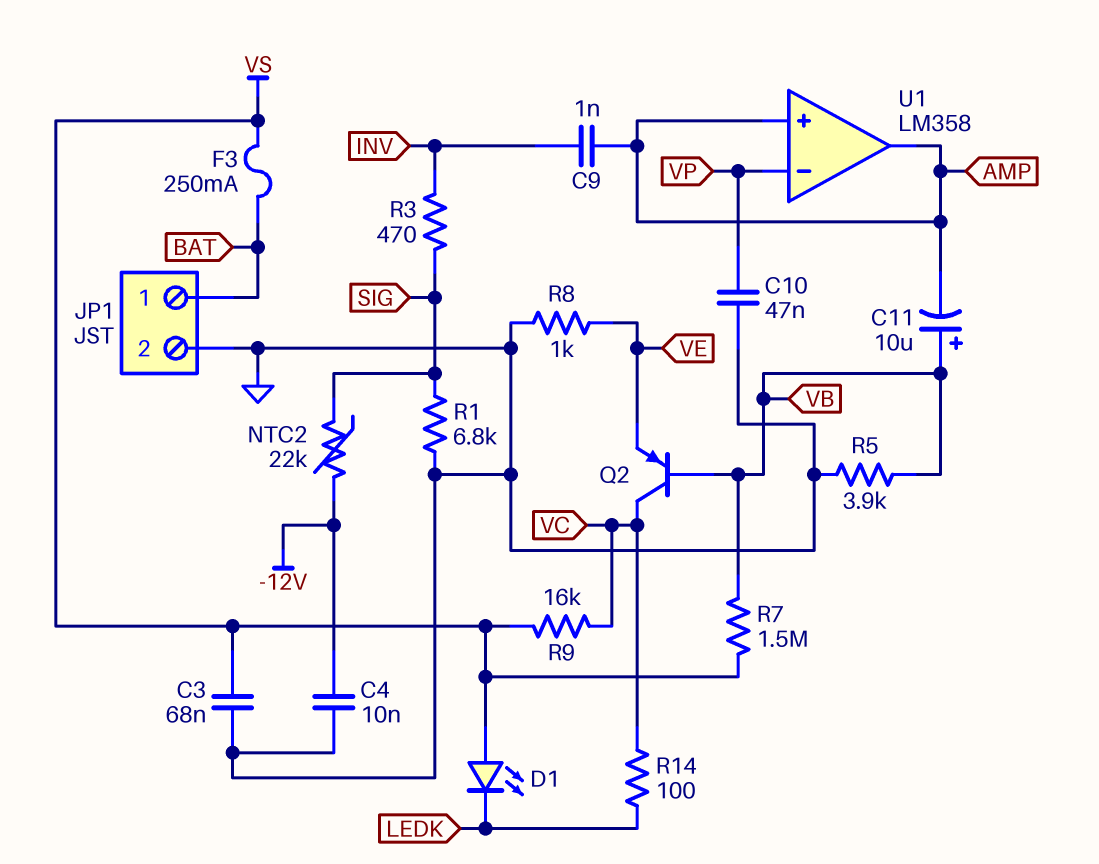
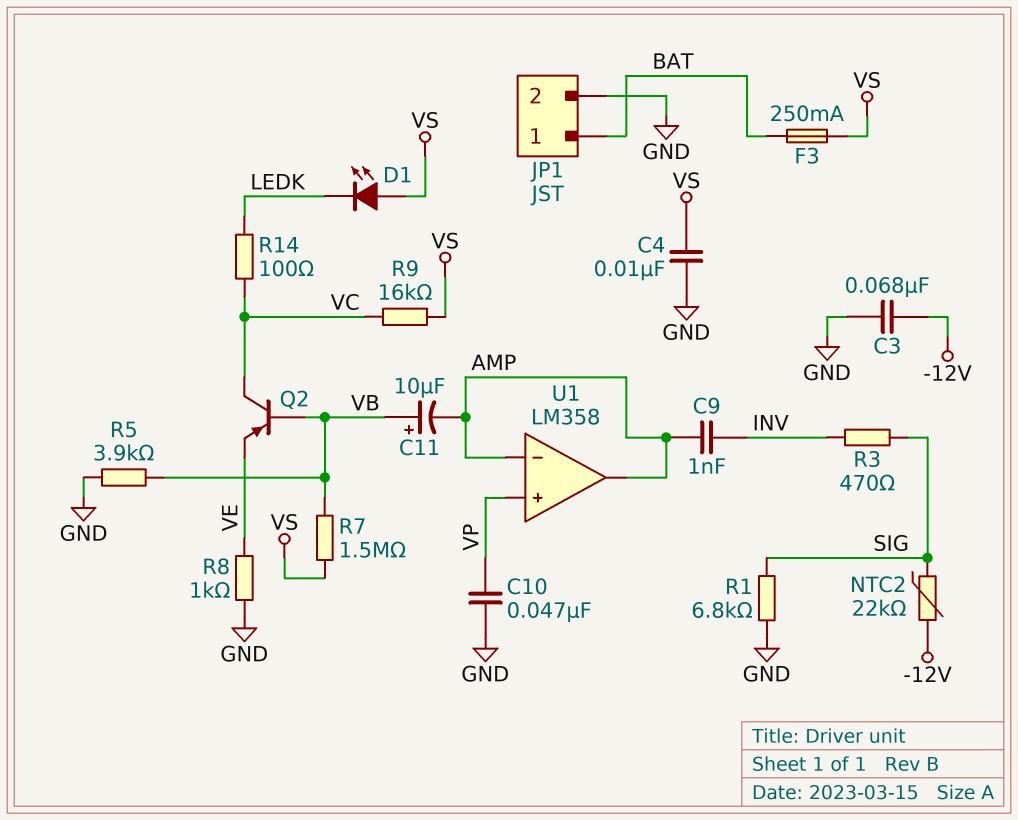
C3: 68nF (GND, VS) -> 68nF (-12V, GND)
C4: 10nF (-12V, GND) -> 10nF (GND, VS)
U1 pin in+: AMP -> VP
U1 pin in-: VP -> AMP

